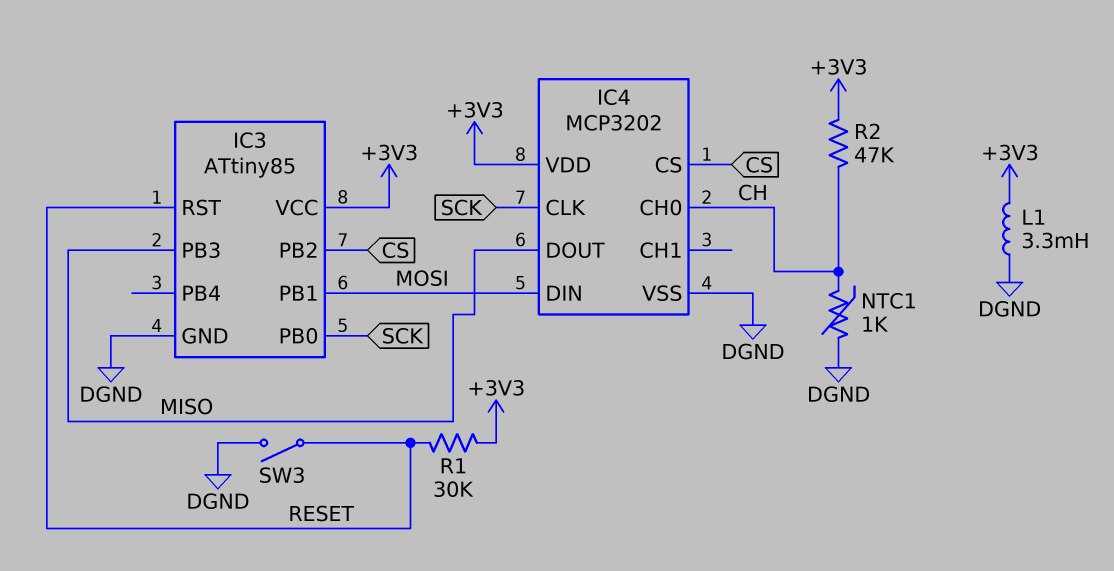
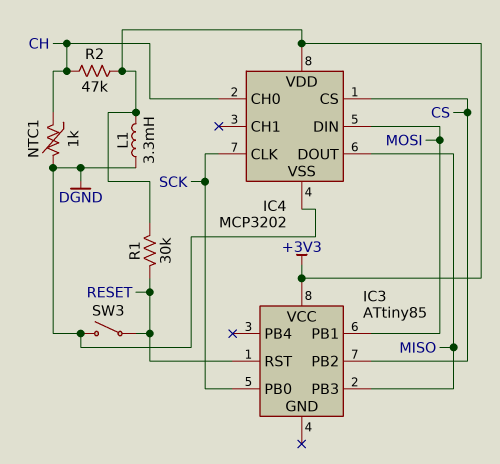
IC3 pin GND: DGND -> none

